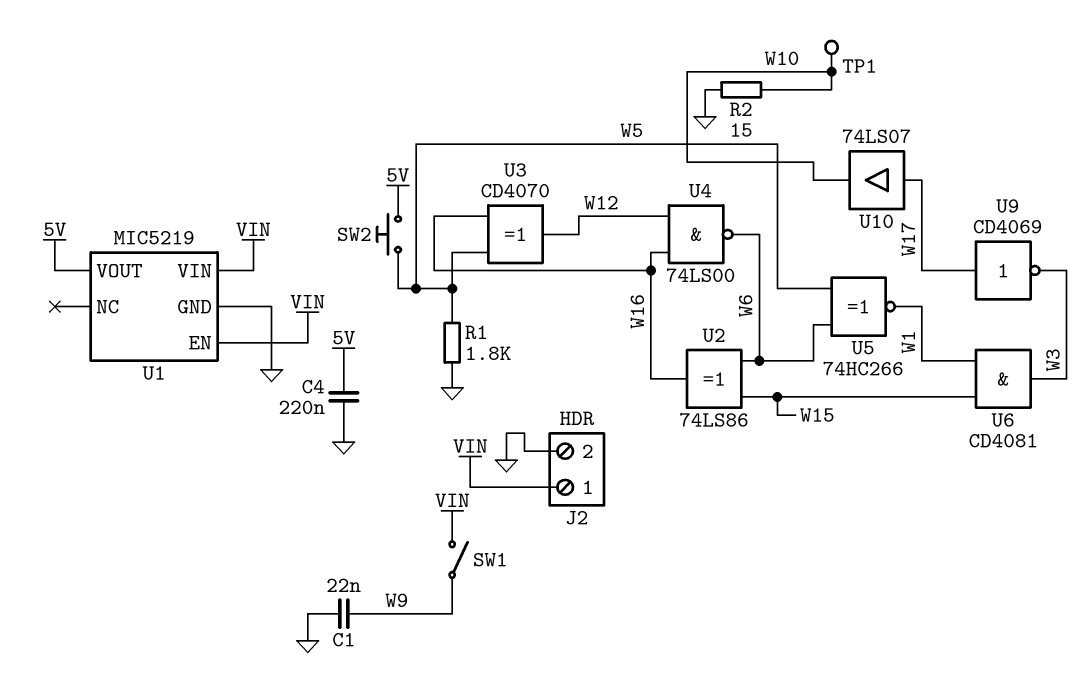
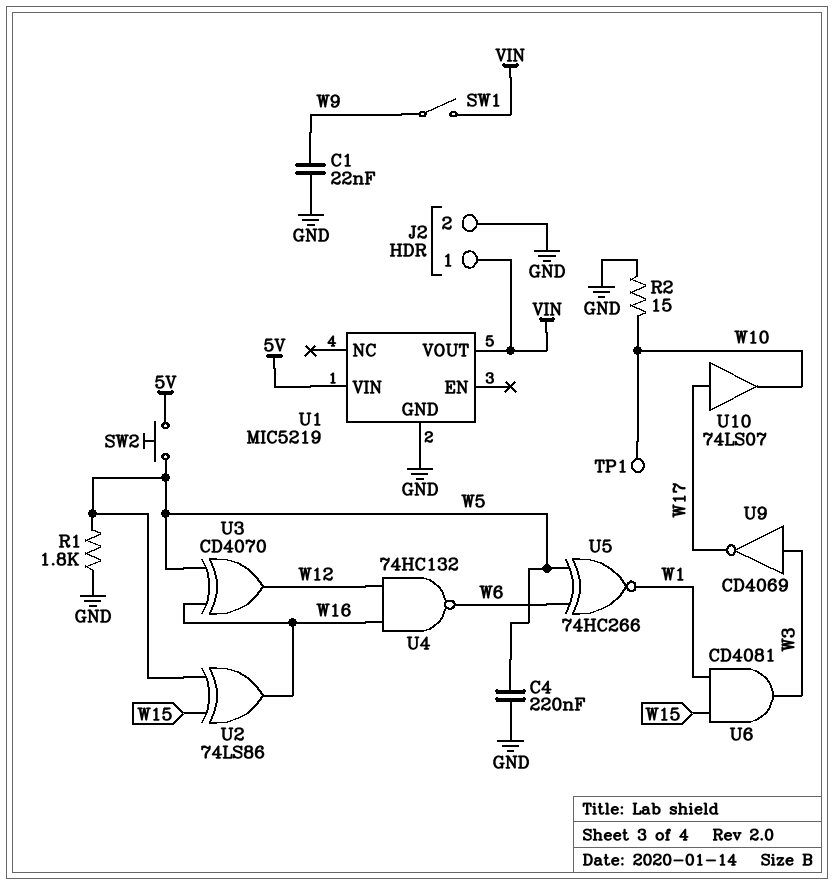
C4: 220nF (5V, GND) -> 220nF (GND, W5)
U1 pin EN: VIN -> none
U1 pin VIN: VIN -> 5V
U1 pin VOUT: 5V -> VIN
U2: XOR 74LS86 (in W6, in W15, out W16) -> XOR 74LS86 (in W5, in W15, out W16)
U4: NAND 74LS00 (in W12, in W16, out W6) -> NAND 74HC132 (in W12, in W16, out W6)
U9: NOT CD4069 (in W17, out W3) -> NOT CD4069 (in W3, out W17)

